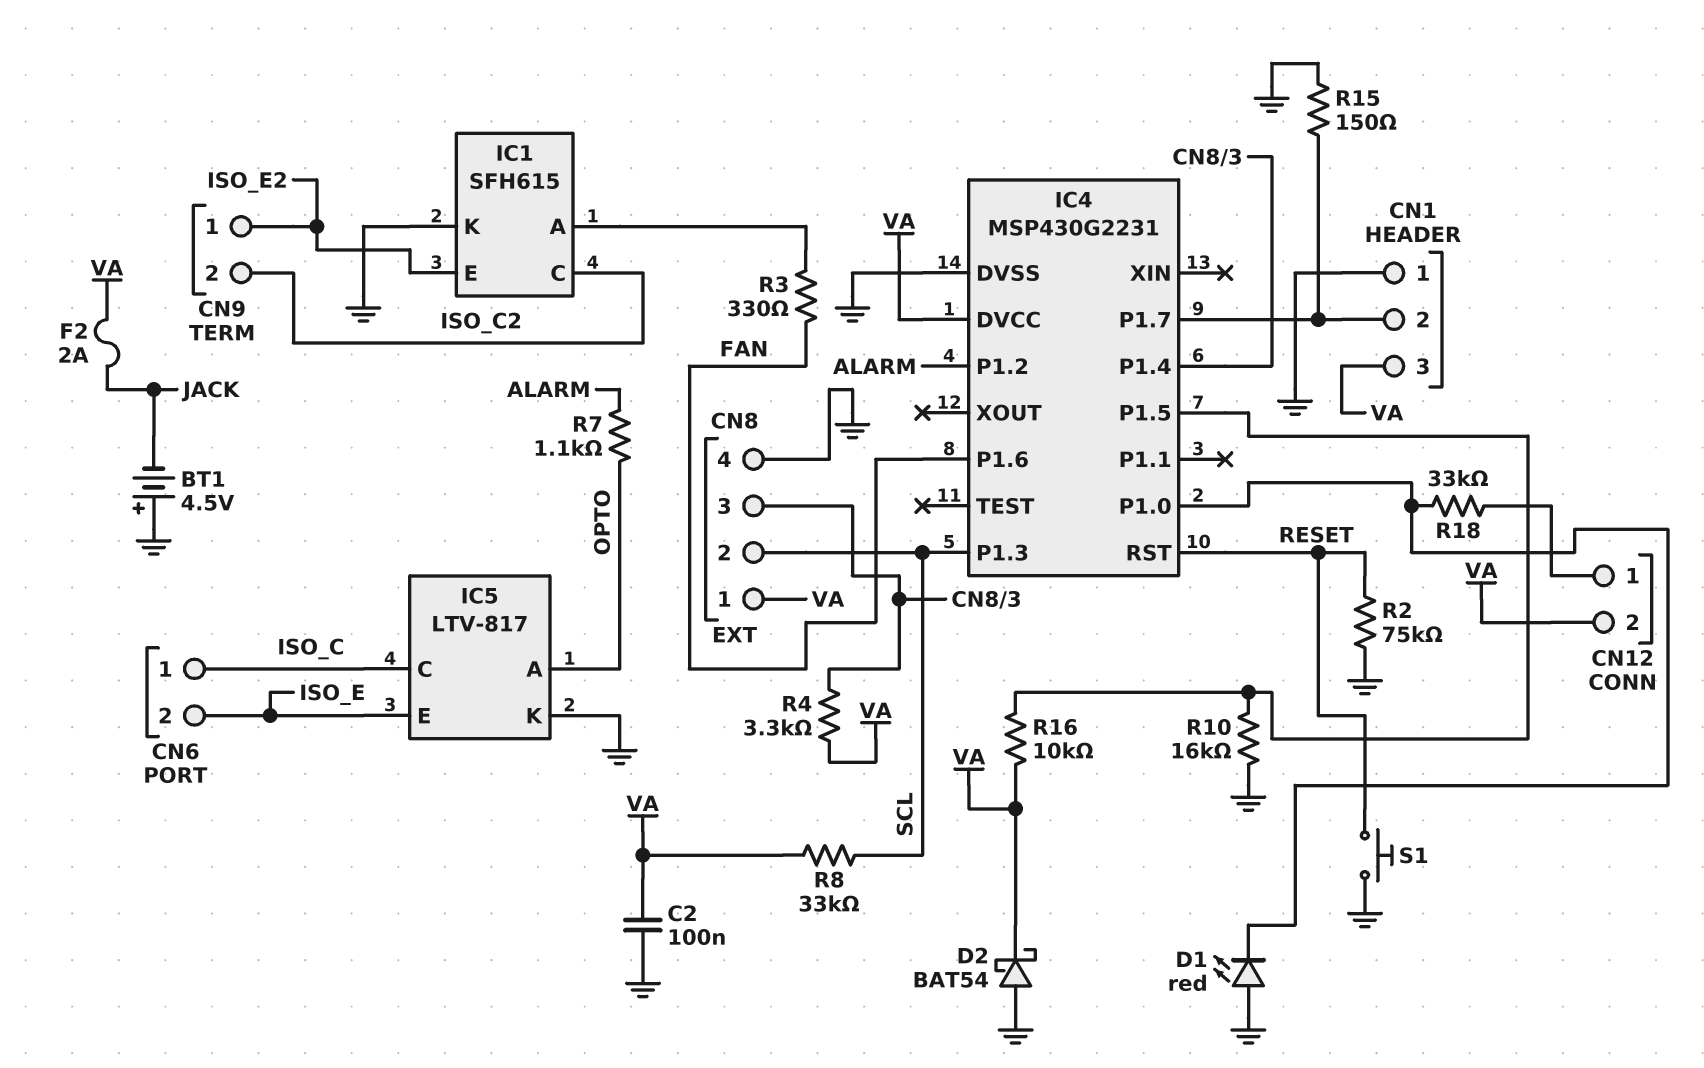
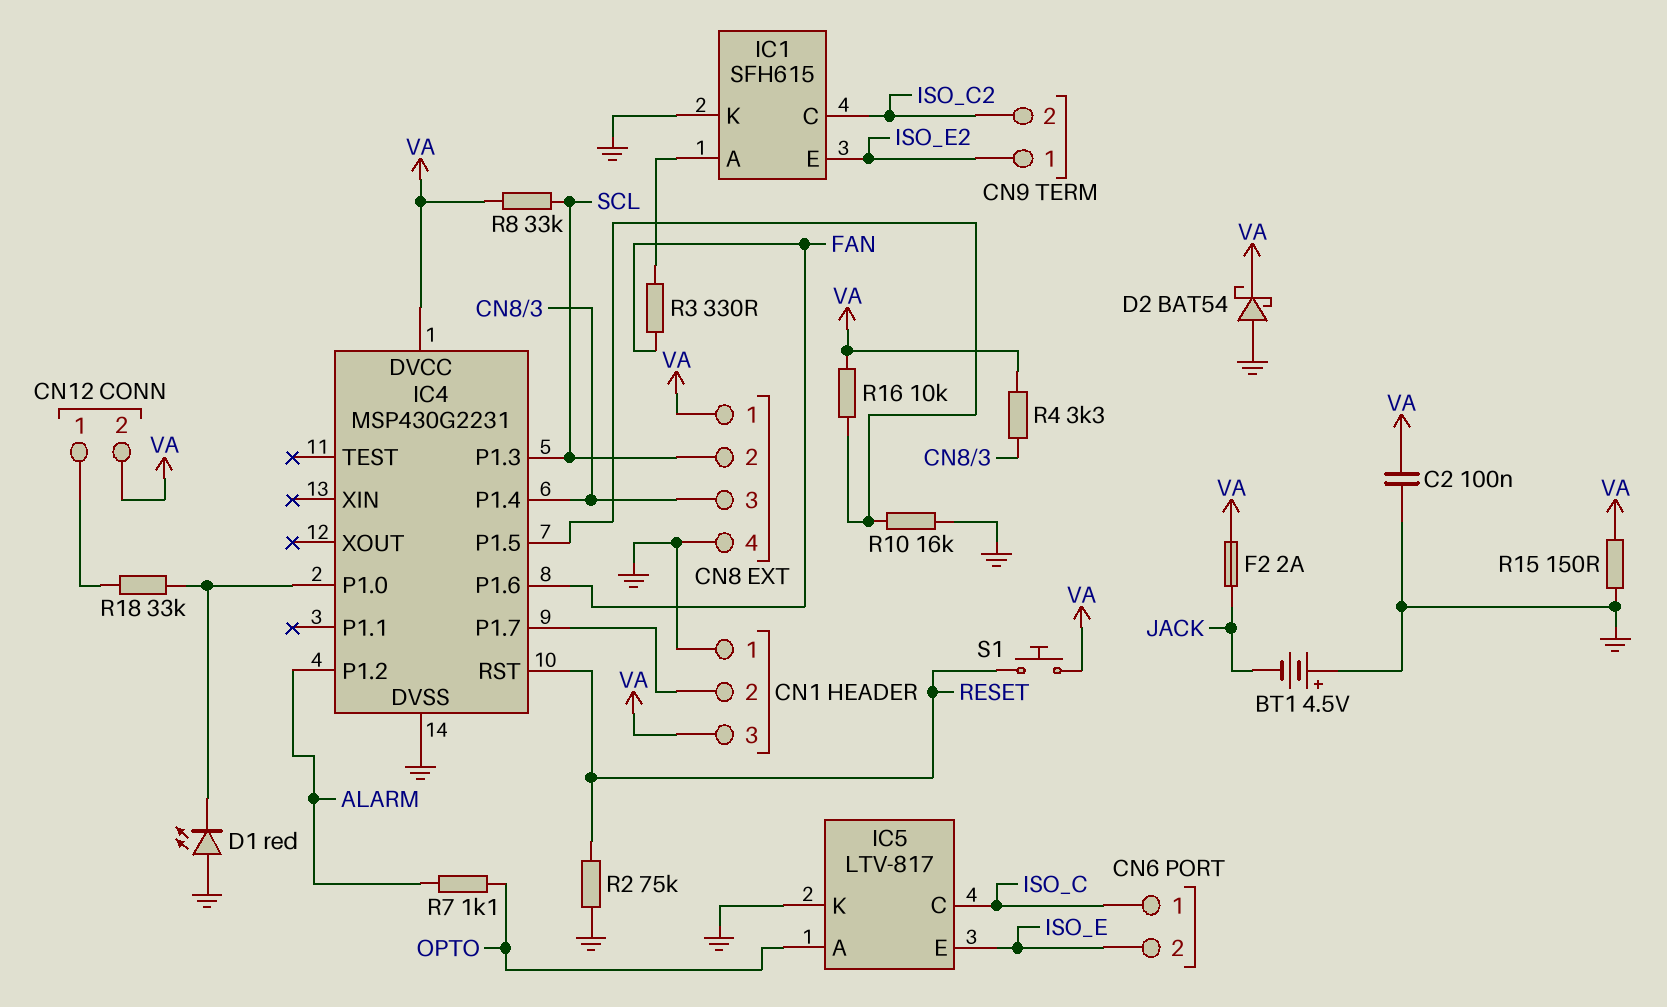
R15: 150 (CN1/2, GND) -> 150 (GND, VA)
S1: button (GND, RESET) -> button (RESET, VA)

